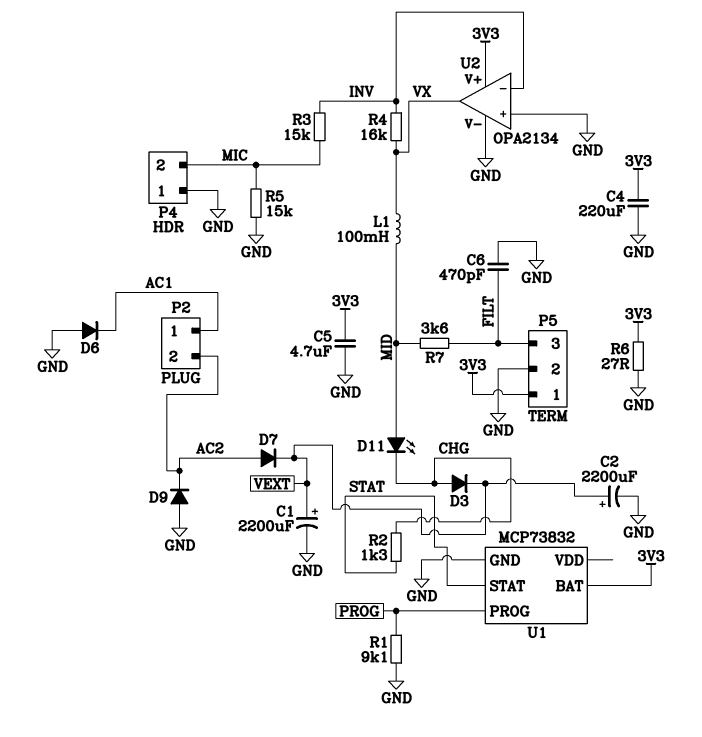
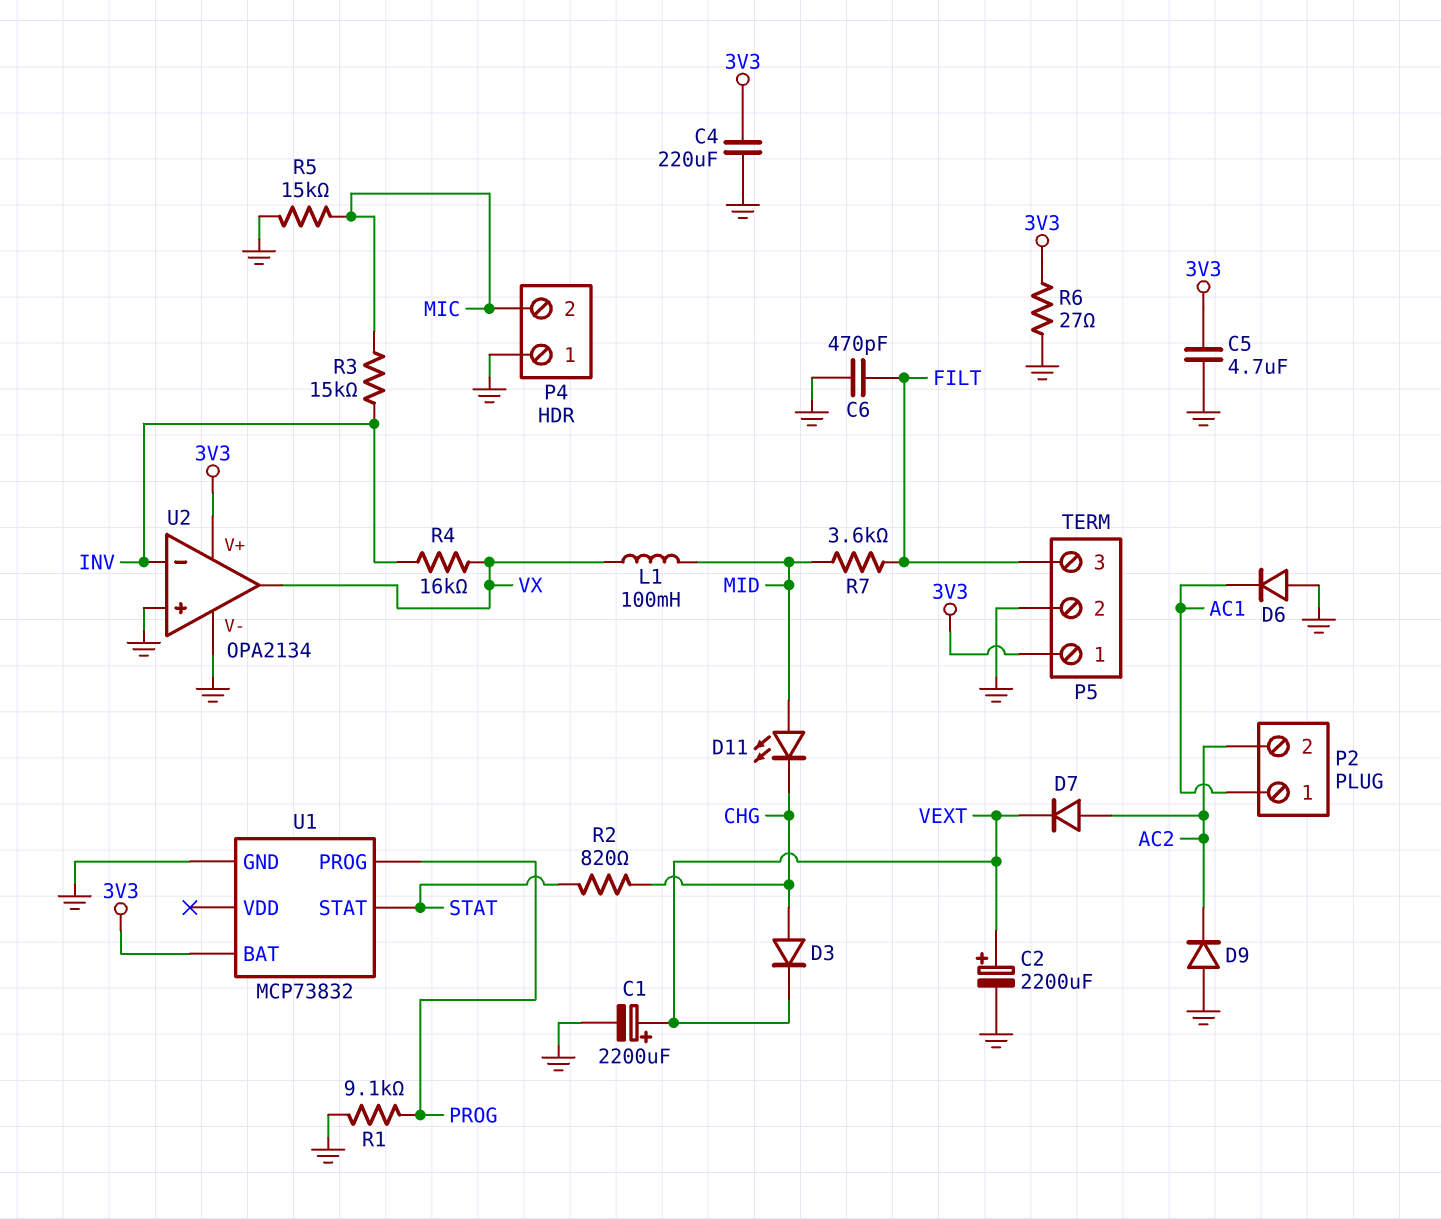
R2: 1.3k (CHG, STAT) -> 820 (CHG, STAT)

